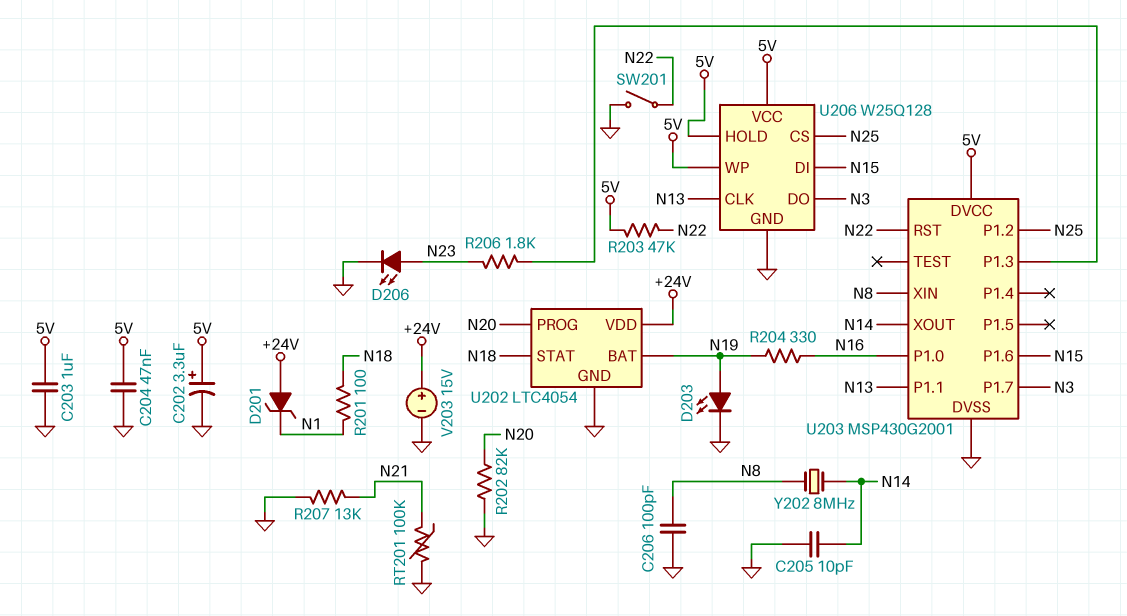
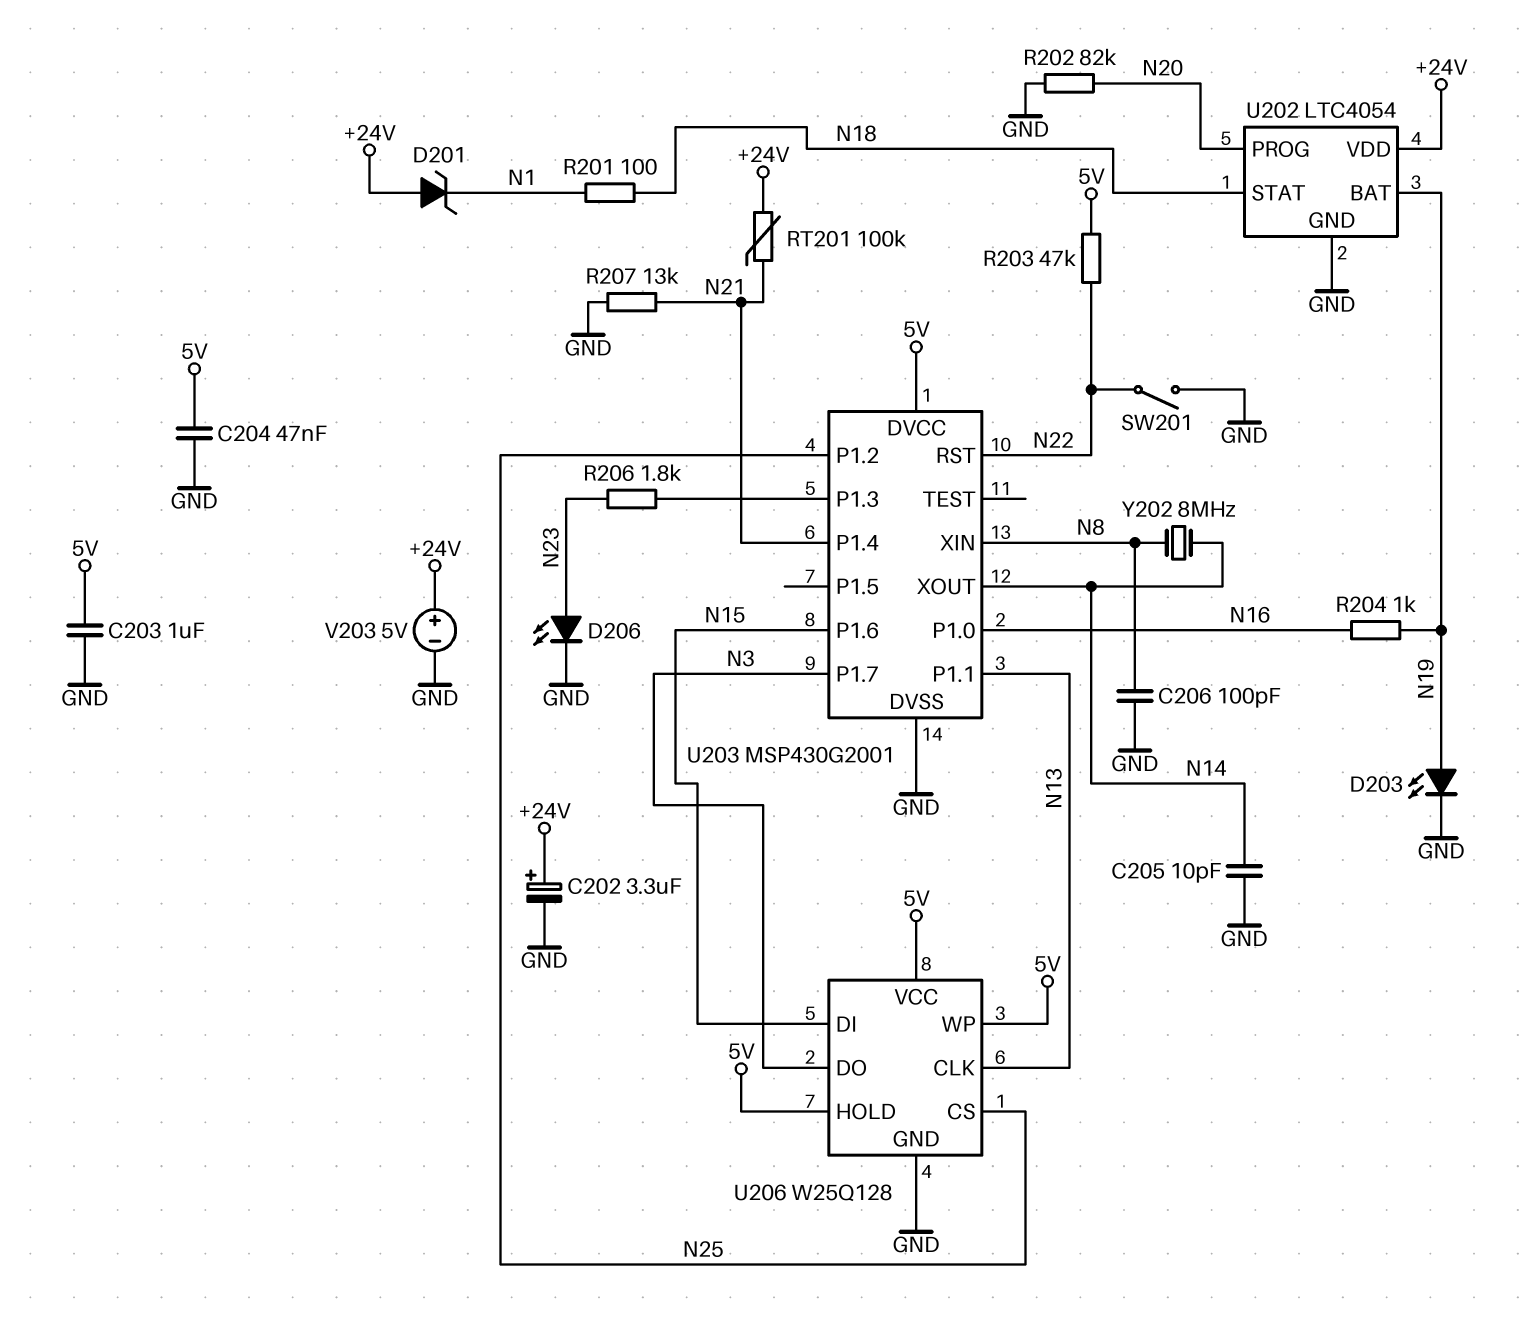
C202: 3.3uF (plus 5V, minus GND) -> 3.3uF (plus +24V, minus GND)
R204: 330 (N16, N19) -> 1k (N16, N19)
RT201: 100k (GND, N21) -> 100k (+24V, N21)
U203 pin P1.4: none -> N21
V203: 15V (plus +24V, minus GND) -> 5V (plus +24V, minus GND)

